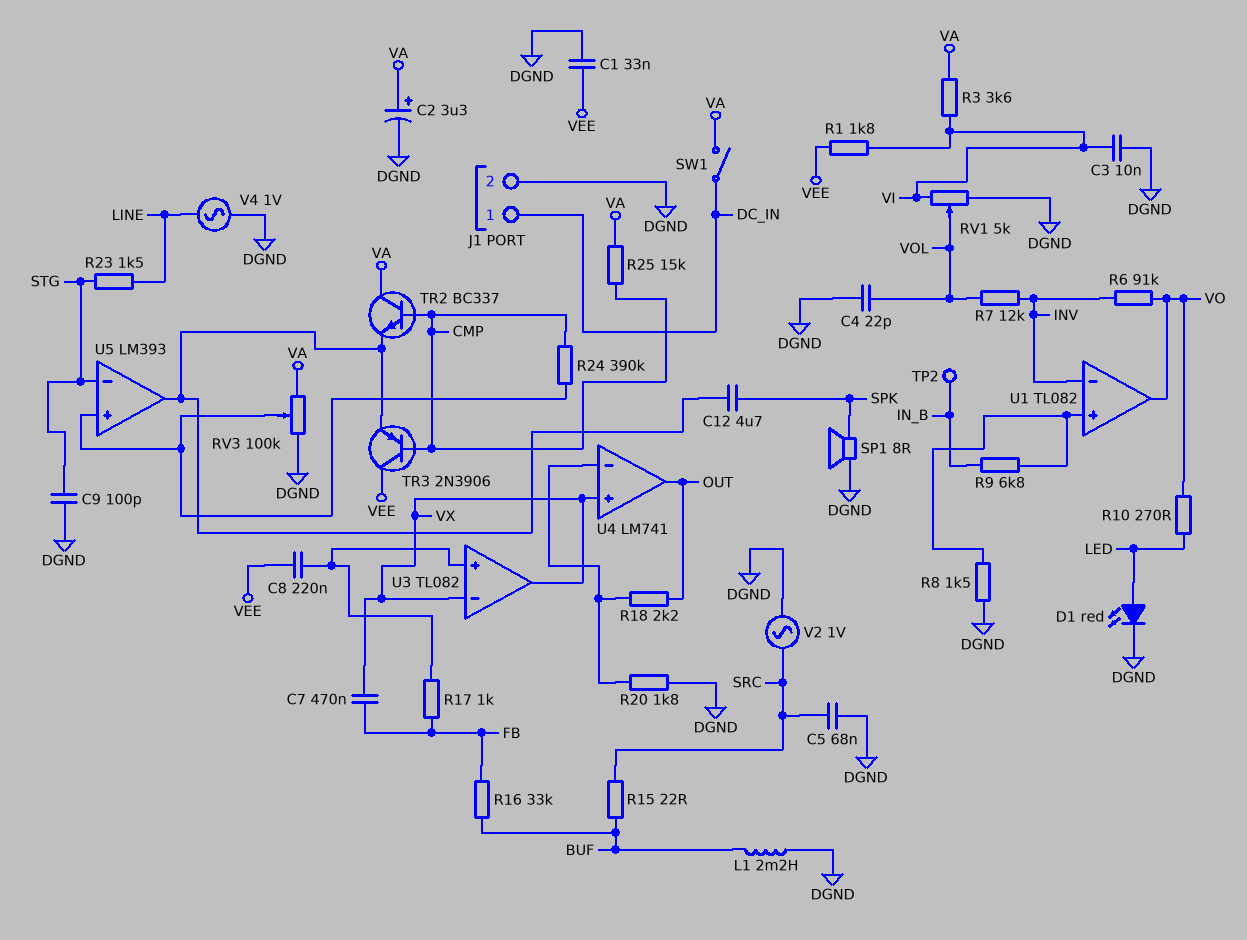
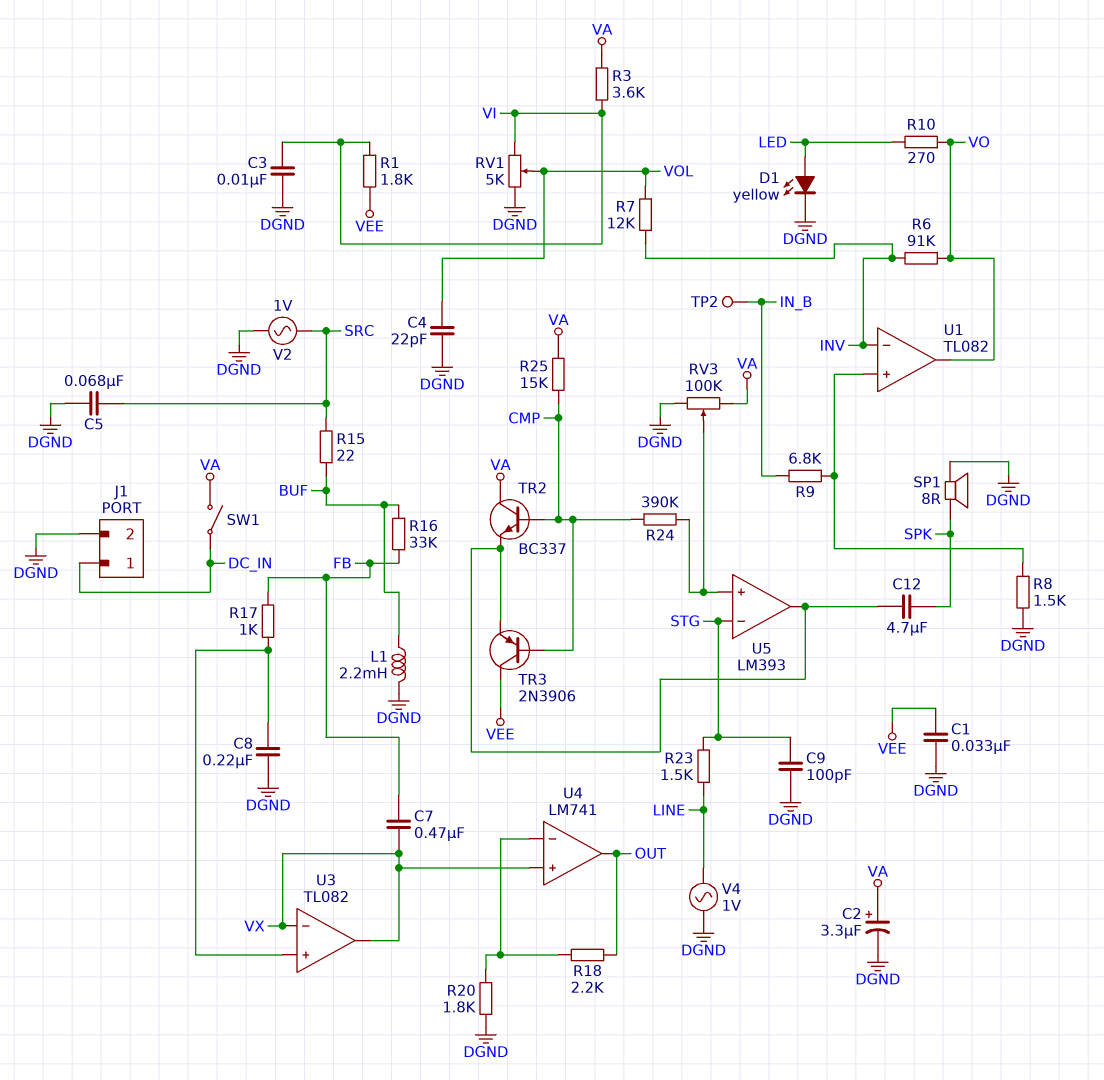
C8: 220nF (U3/in+, VEE) -> 220nF (DGND, U3/in+)
D1: LED red (A LED, K DGND) -> LED yellow (A LED, K DGND)

